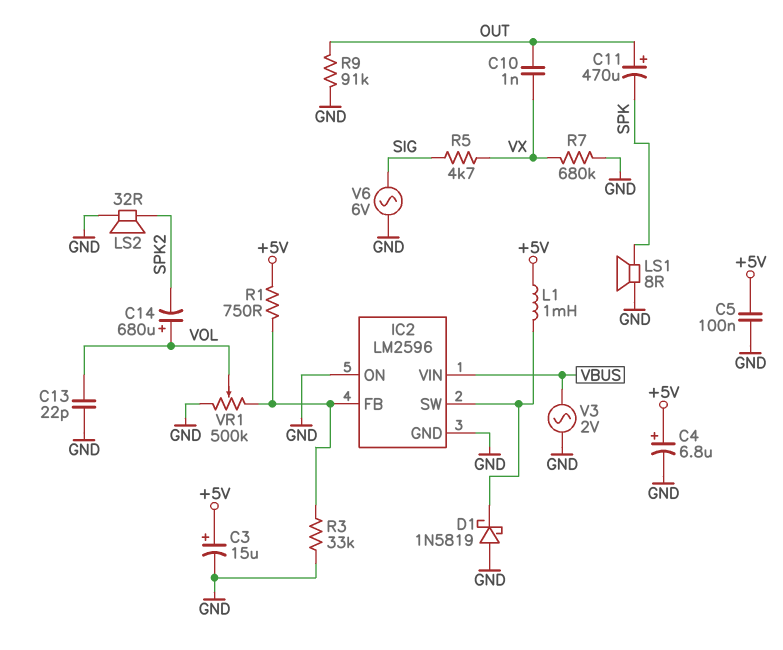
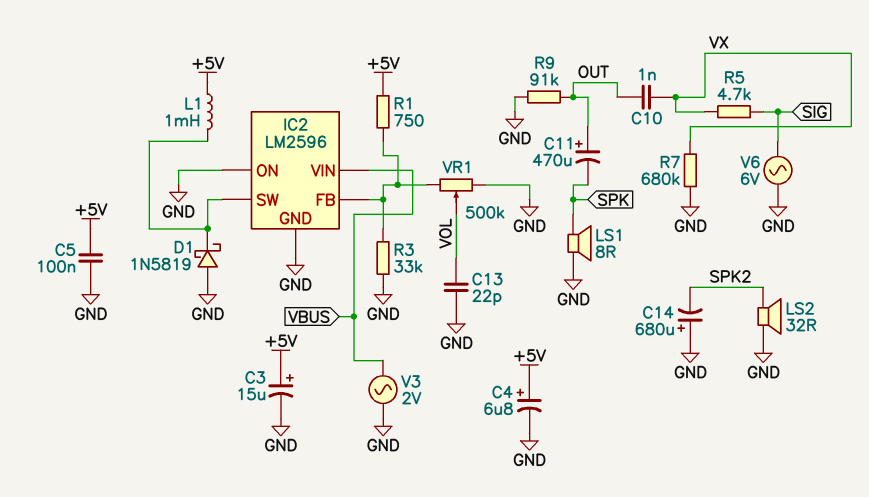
C14: 680uF (plus VOL, minus SPK2) -> 680uF (plus GND, minus SPK2)

